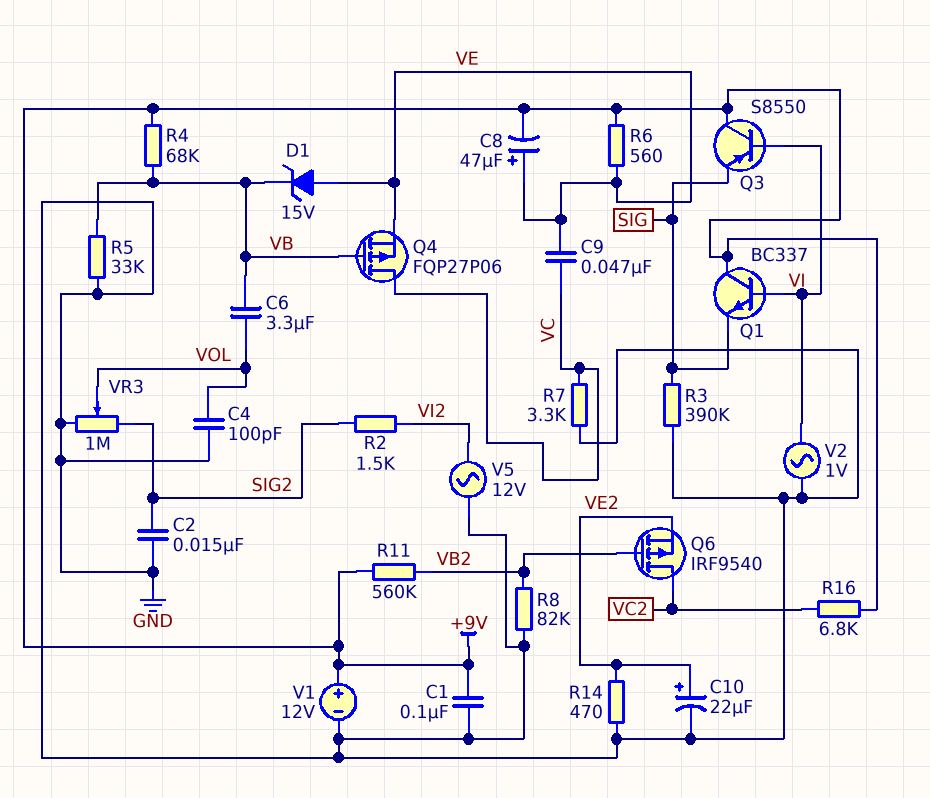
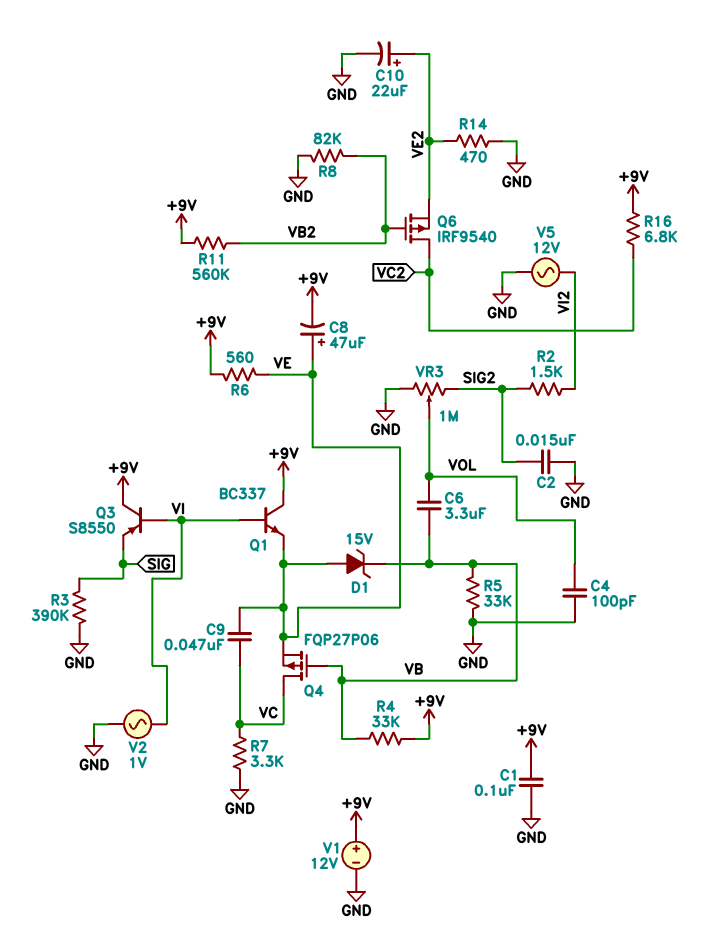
Q1: NPN BC337 (B VI, C +9V, E SIG) -> NPN BC337 (B VI, C +9V, E VE)
R4: 68k (+9V, VB) -> 33k (+9V, VB)

